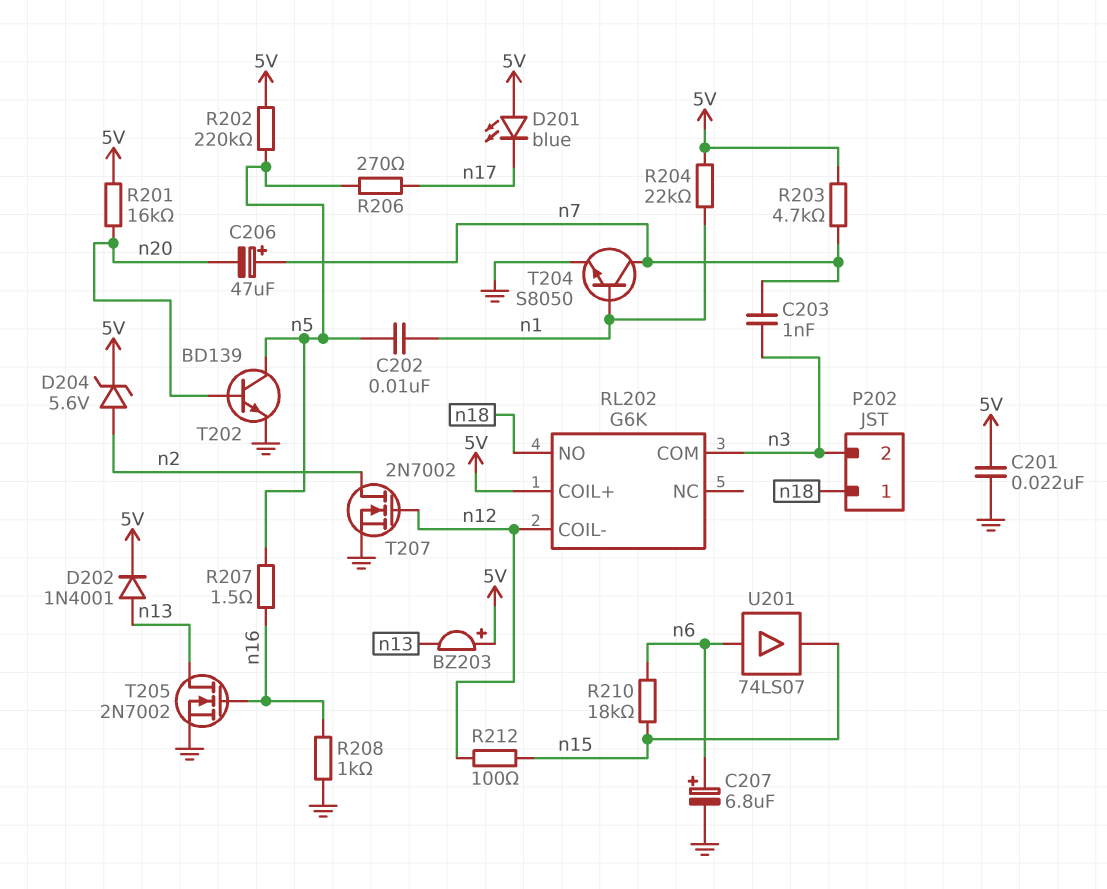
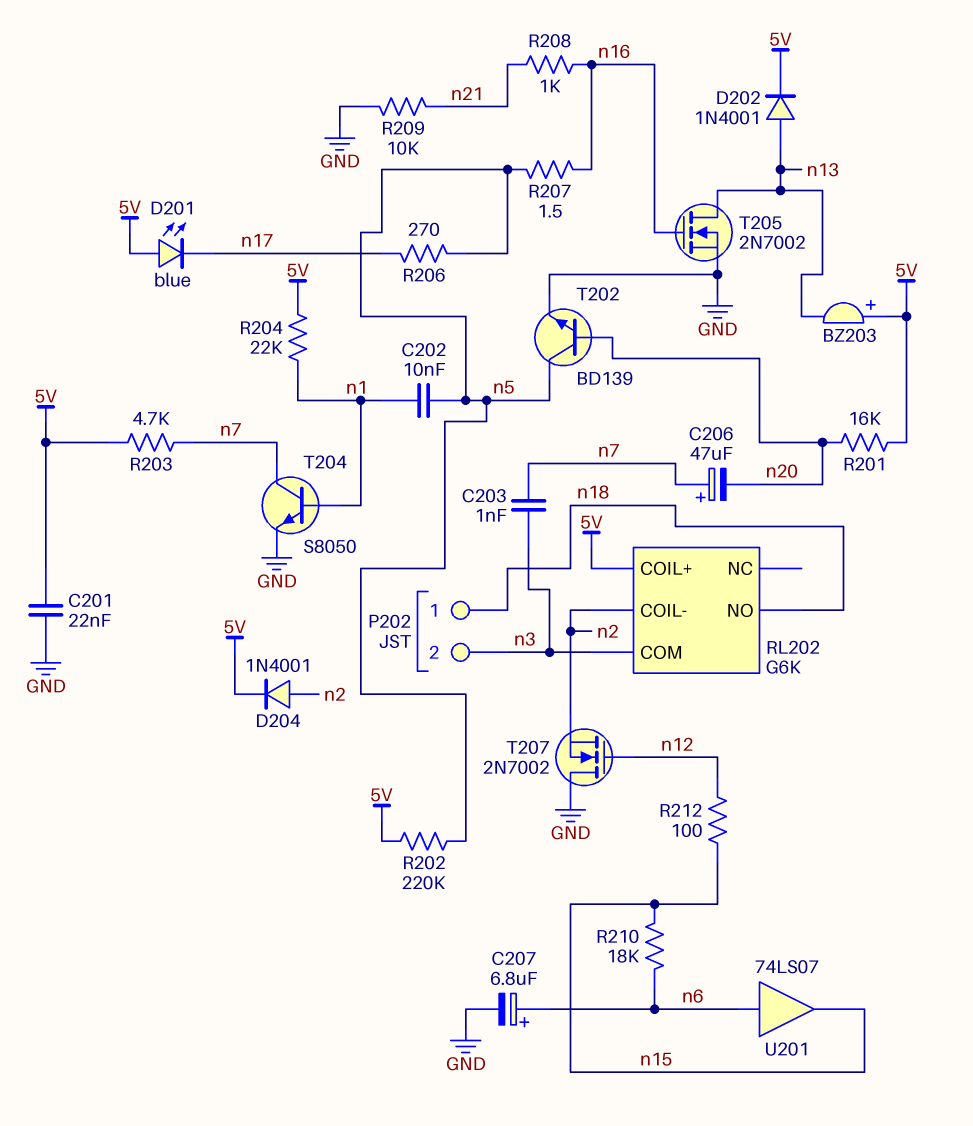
D204: zener 5.6V (A n2, K 5V) -> diode 1N4001 (A n2, K 5V)
R208: 1k (GND, n16) -> 1k (n16, n21)
R209: none -> 10k (GND, n21)
RL202 pin COIL-: n12 -> n2
T207: NMOS 2N7002 (G n12, D n2, S GND) -> NMOS 2N7002 (G n12, D GND, S n2)

